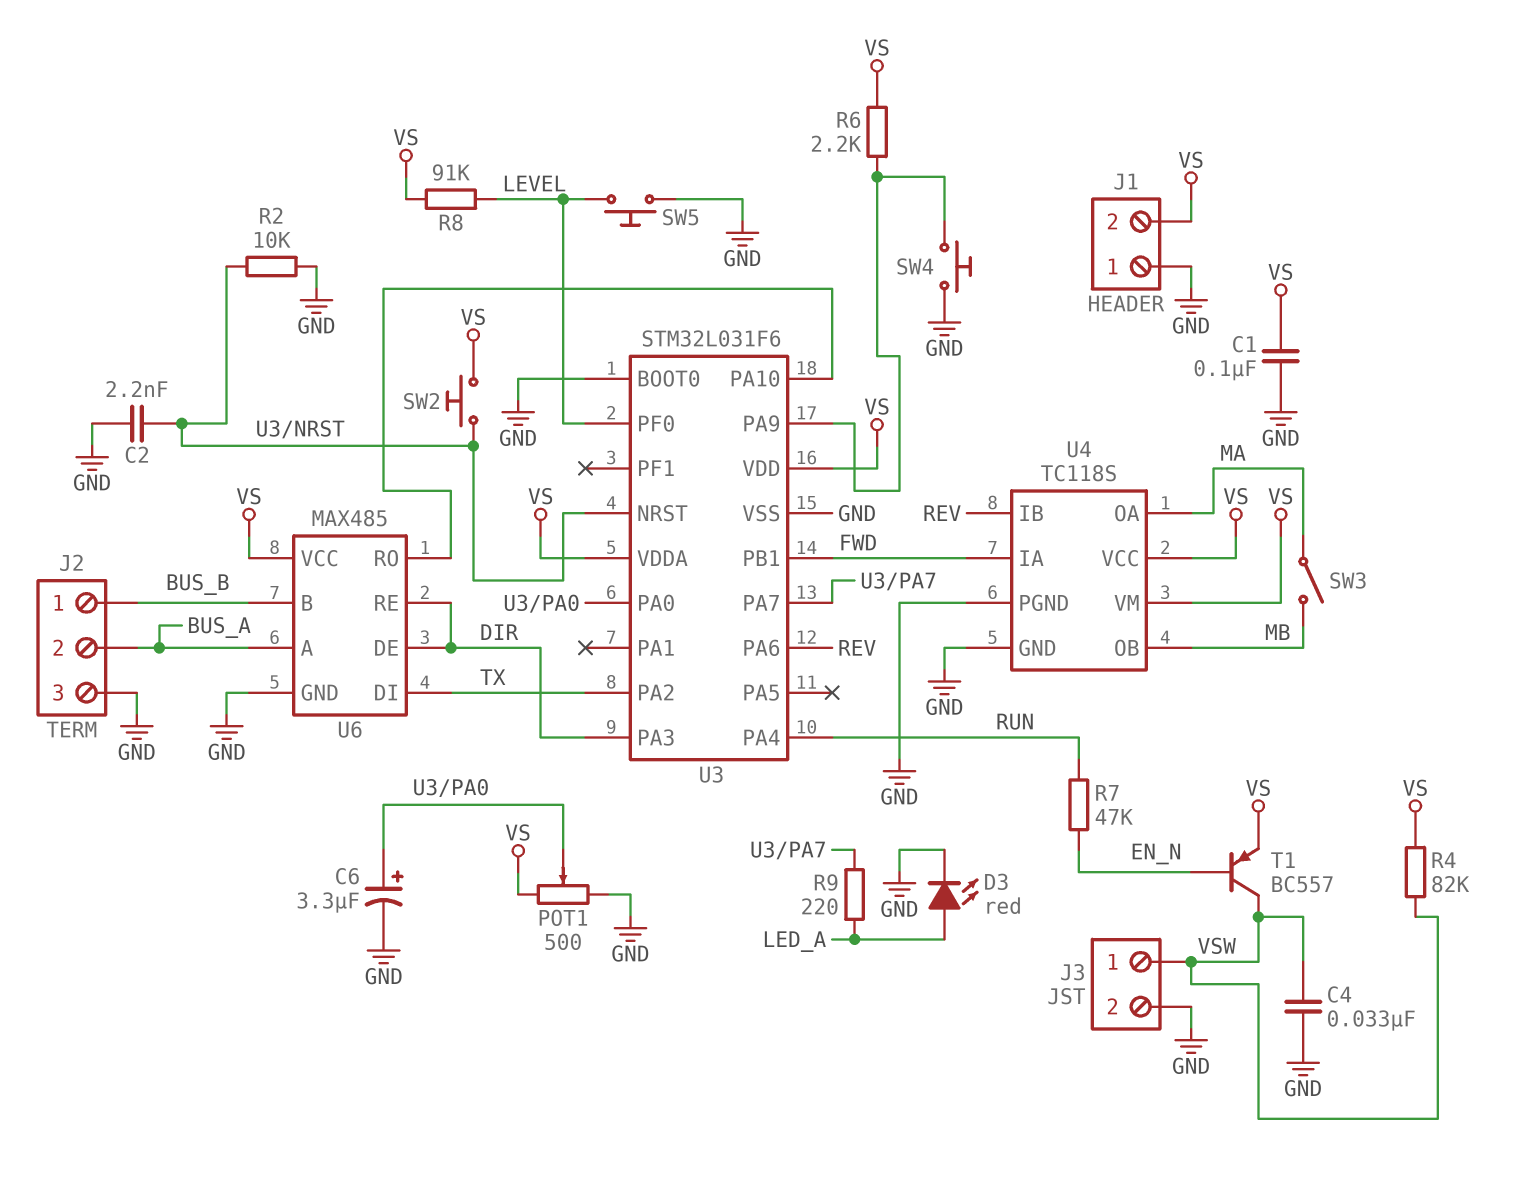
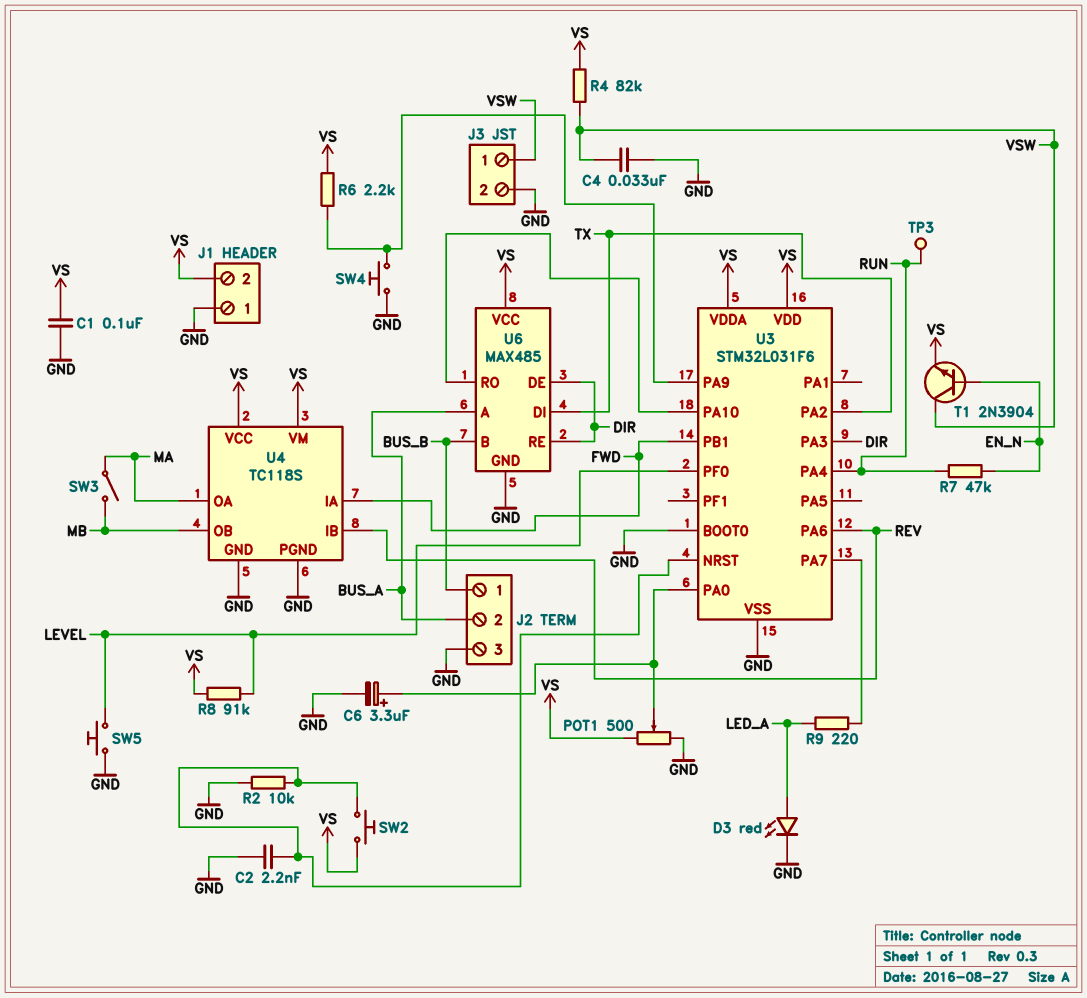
T1: PNP BC557 (B EN_N, C VSW, E VS) -> NPN 2N3904 (B EN_N, C VSW, E VS)
TP3: none -> test point (RUN)

